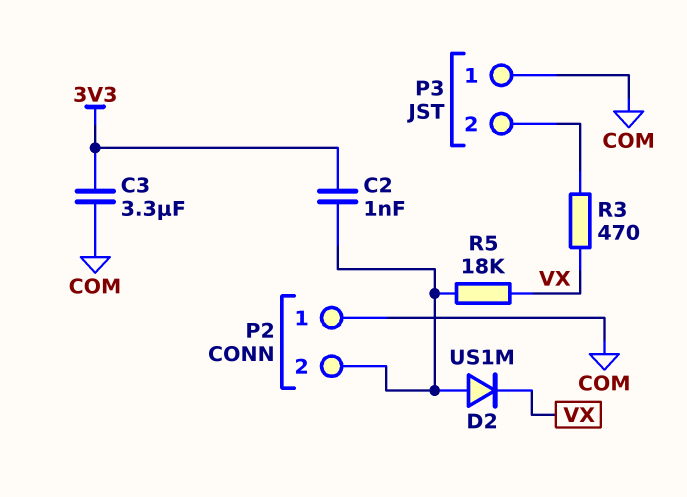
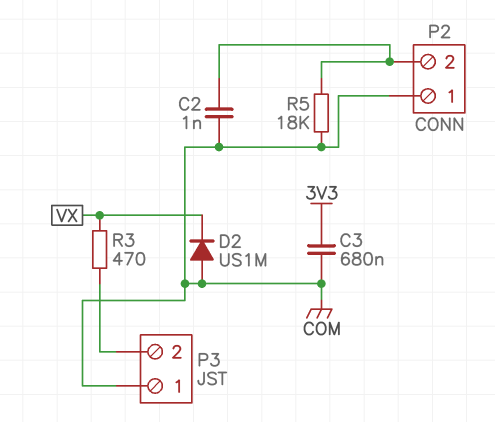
C2: 1nF (3V3, P2/2) -> 1nF (COM, P2/2)
C3: 3.3uF (3V3, COM) -> 680nF (3V3, COM)
D2: diode US1M (A P2/2, K VX) -> diode US1M (A COM, K VX)
R5: 18k (P2/2, VX) -> 18k (COM, P2/2)

